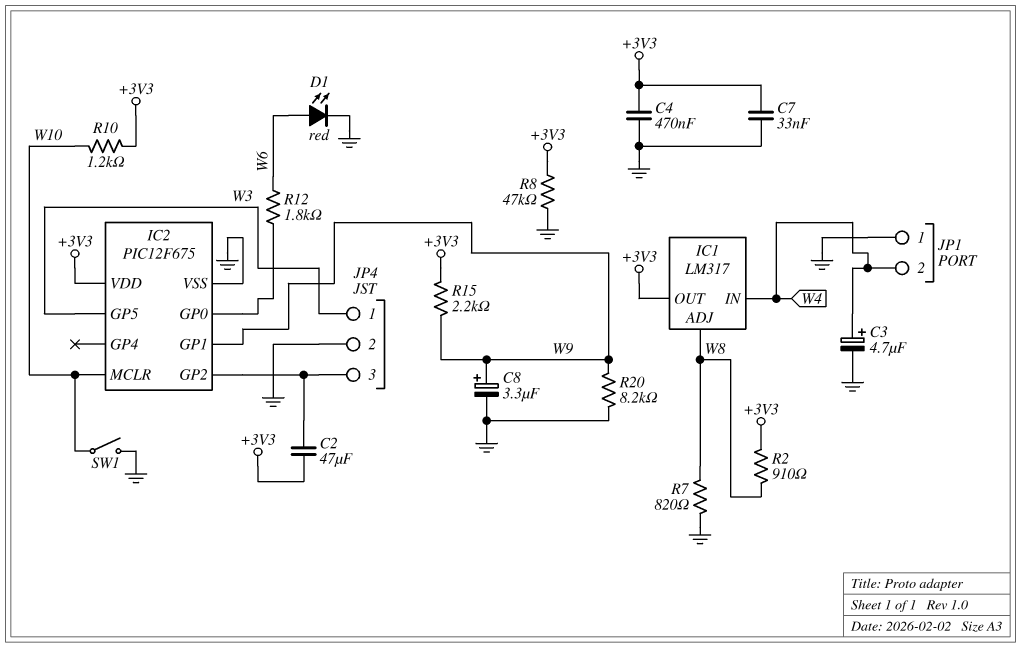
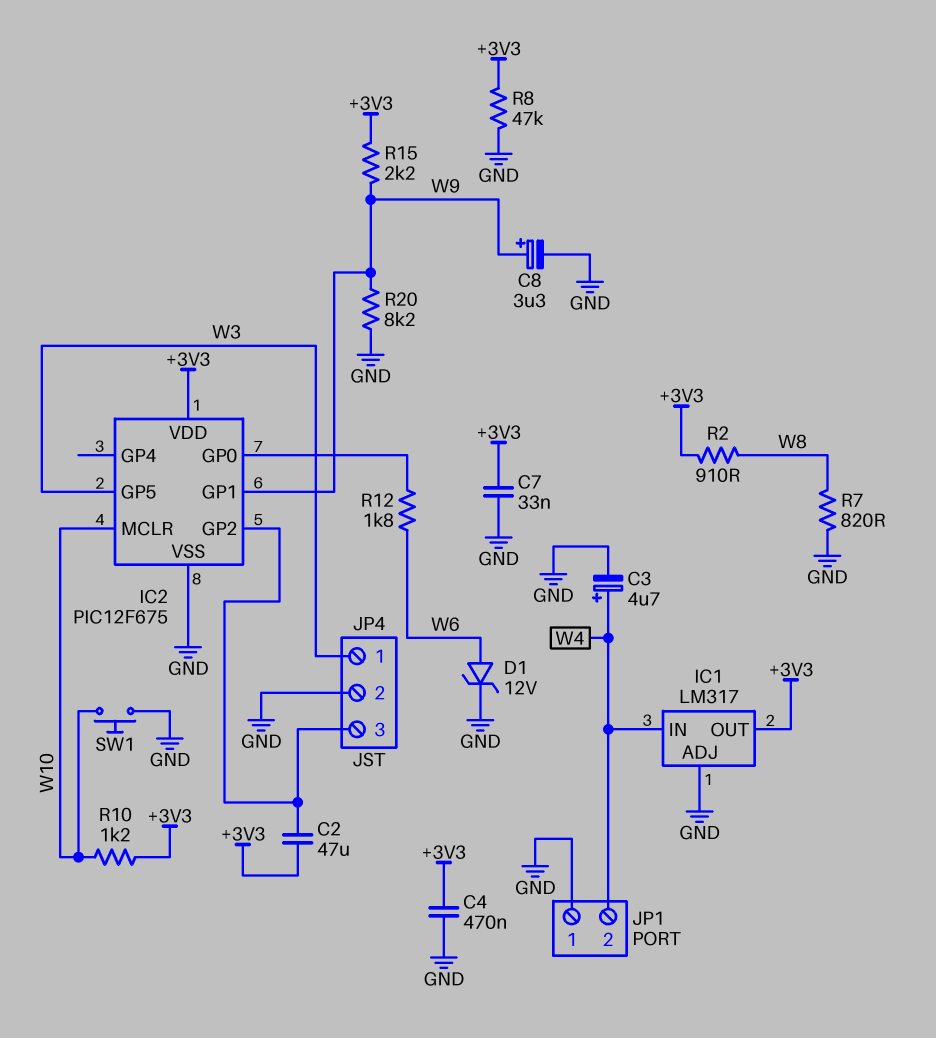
D1: LED red (A W6, K GND) -> zener 12V (A W6, K GND)
IC1 pin ADJ: W8 -> GND
SW1: switch (GND, W10) -> button (GND, W10)

